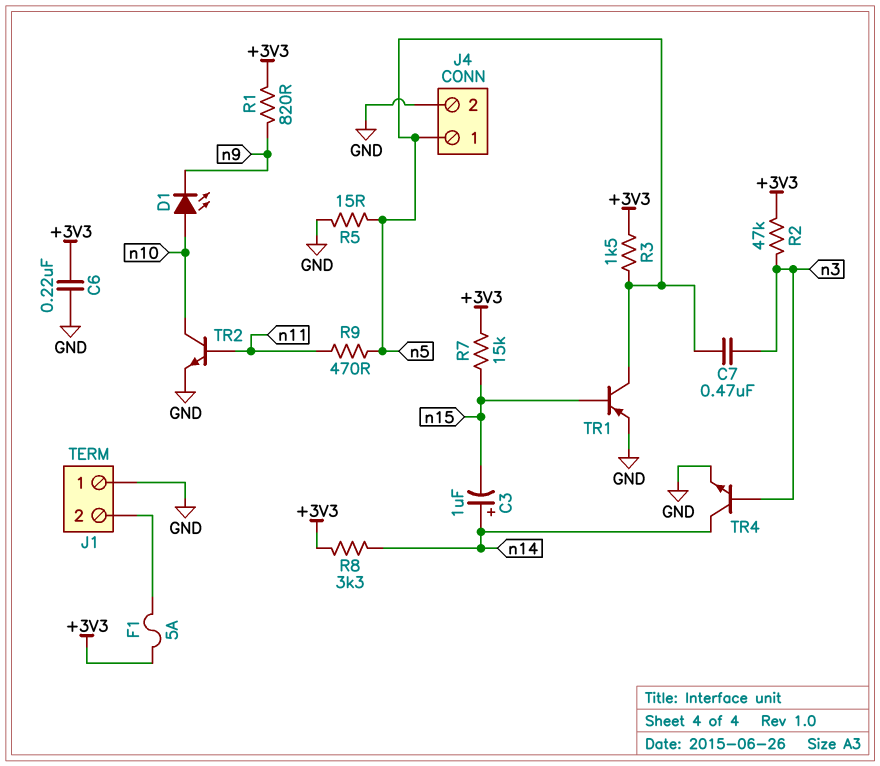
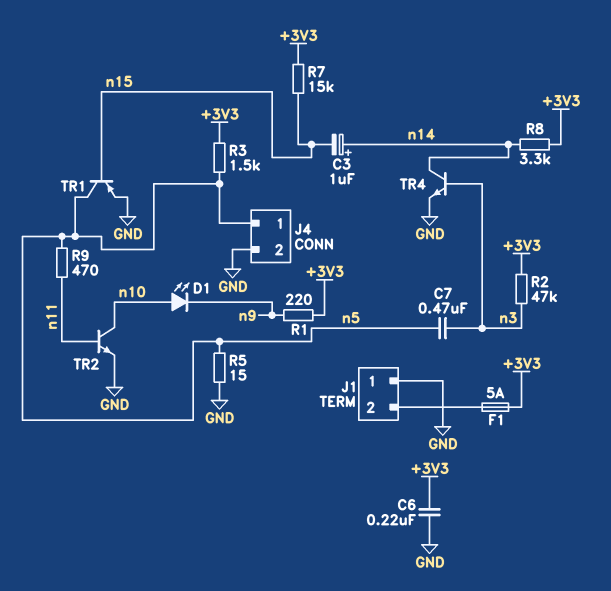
R1: 820 (+3V3, n9) -> 220 (+3V3, n9)

